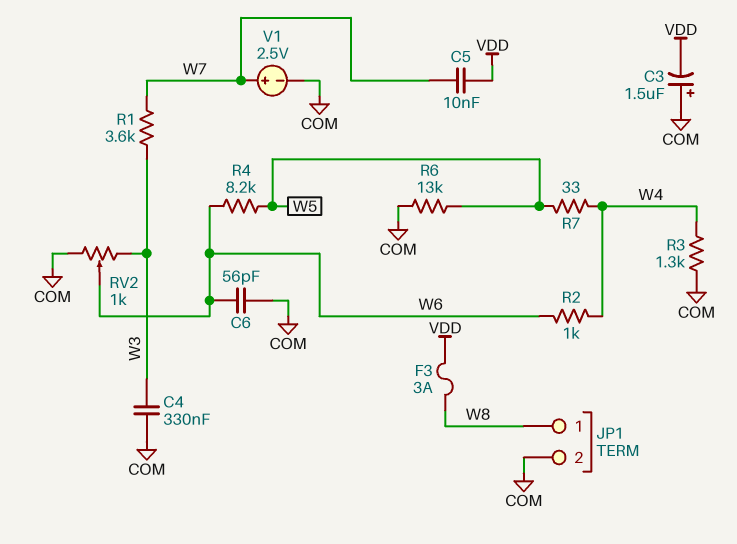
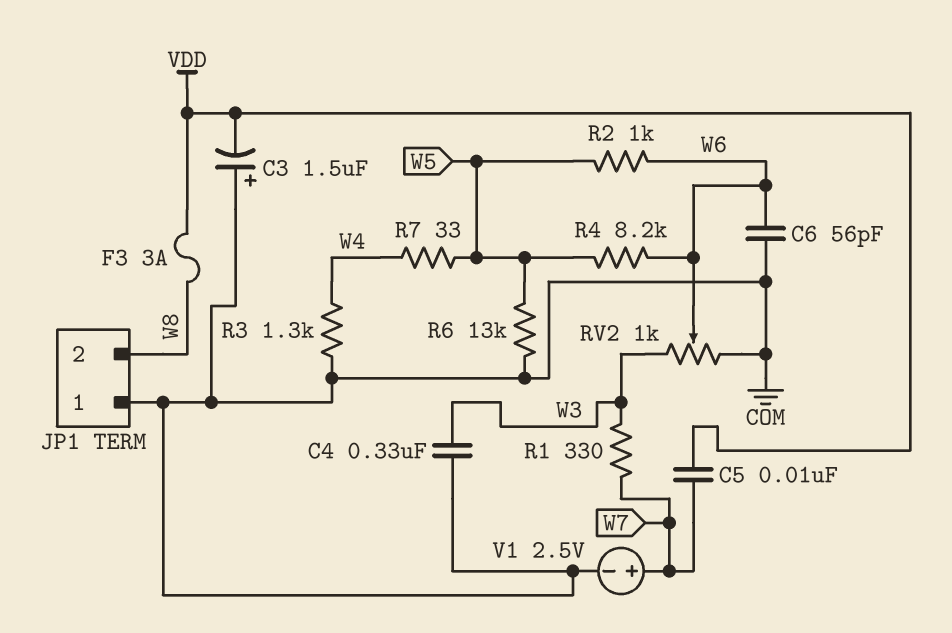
JP1 pin 1: W8 -> COM
JP1 pin 2: COM -> W8
R1: 3.6k (W3, W7) -> 330 (W3, W7)
R2: 1k (W4, W6) -> 1k (W5, W6)

